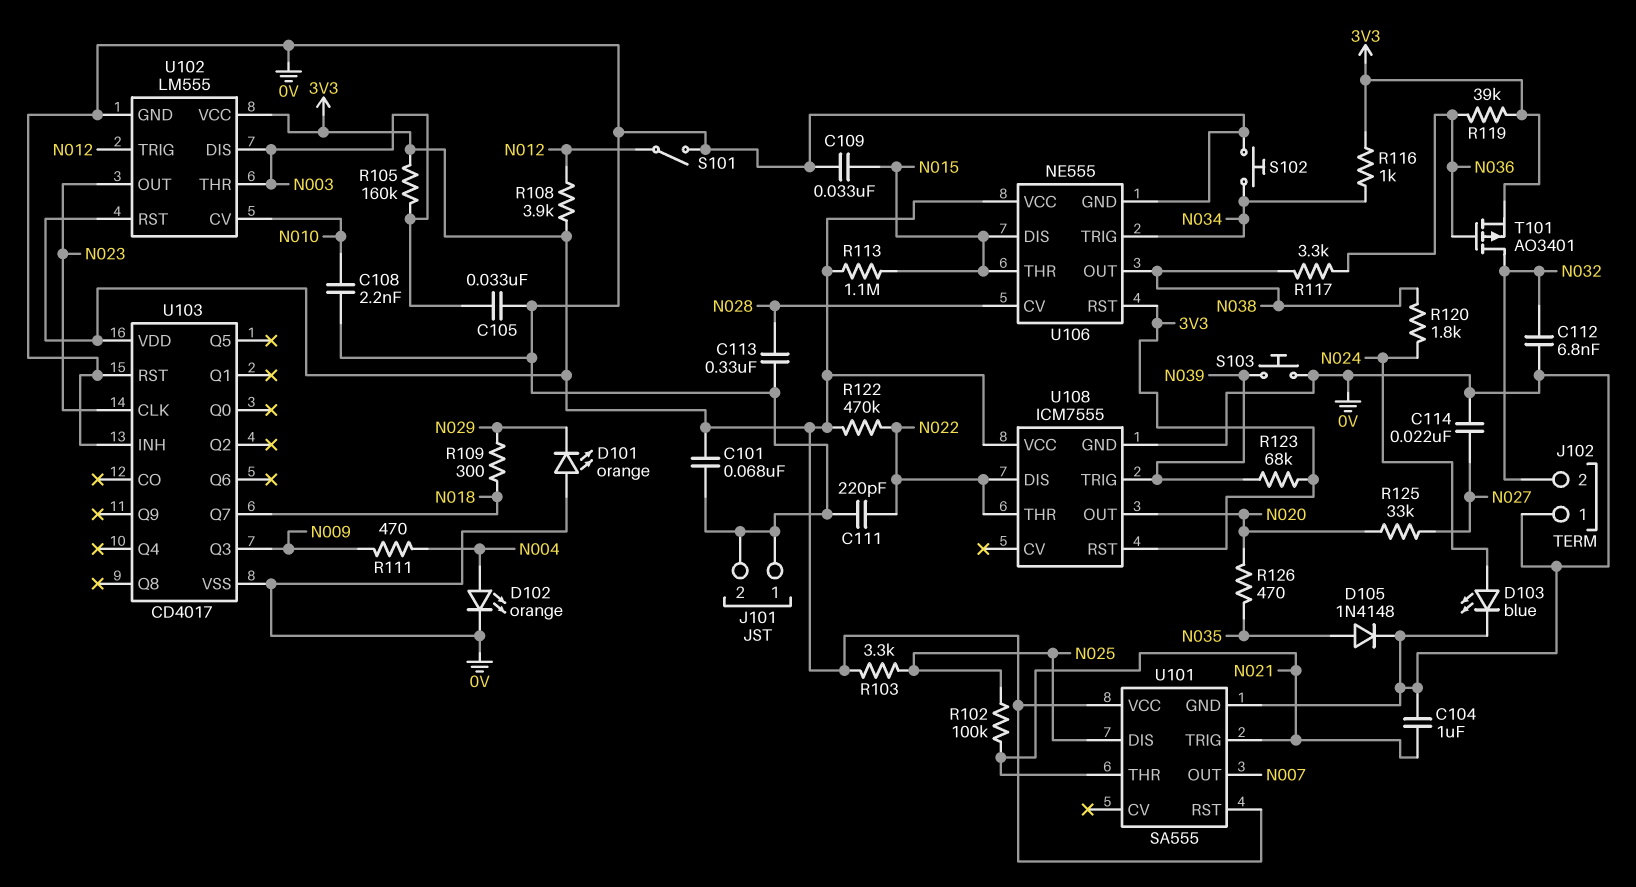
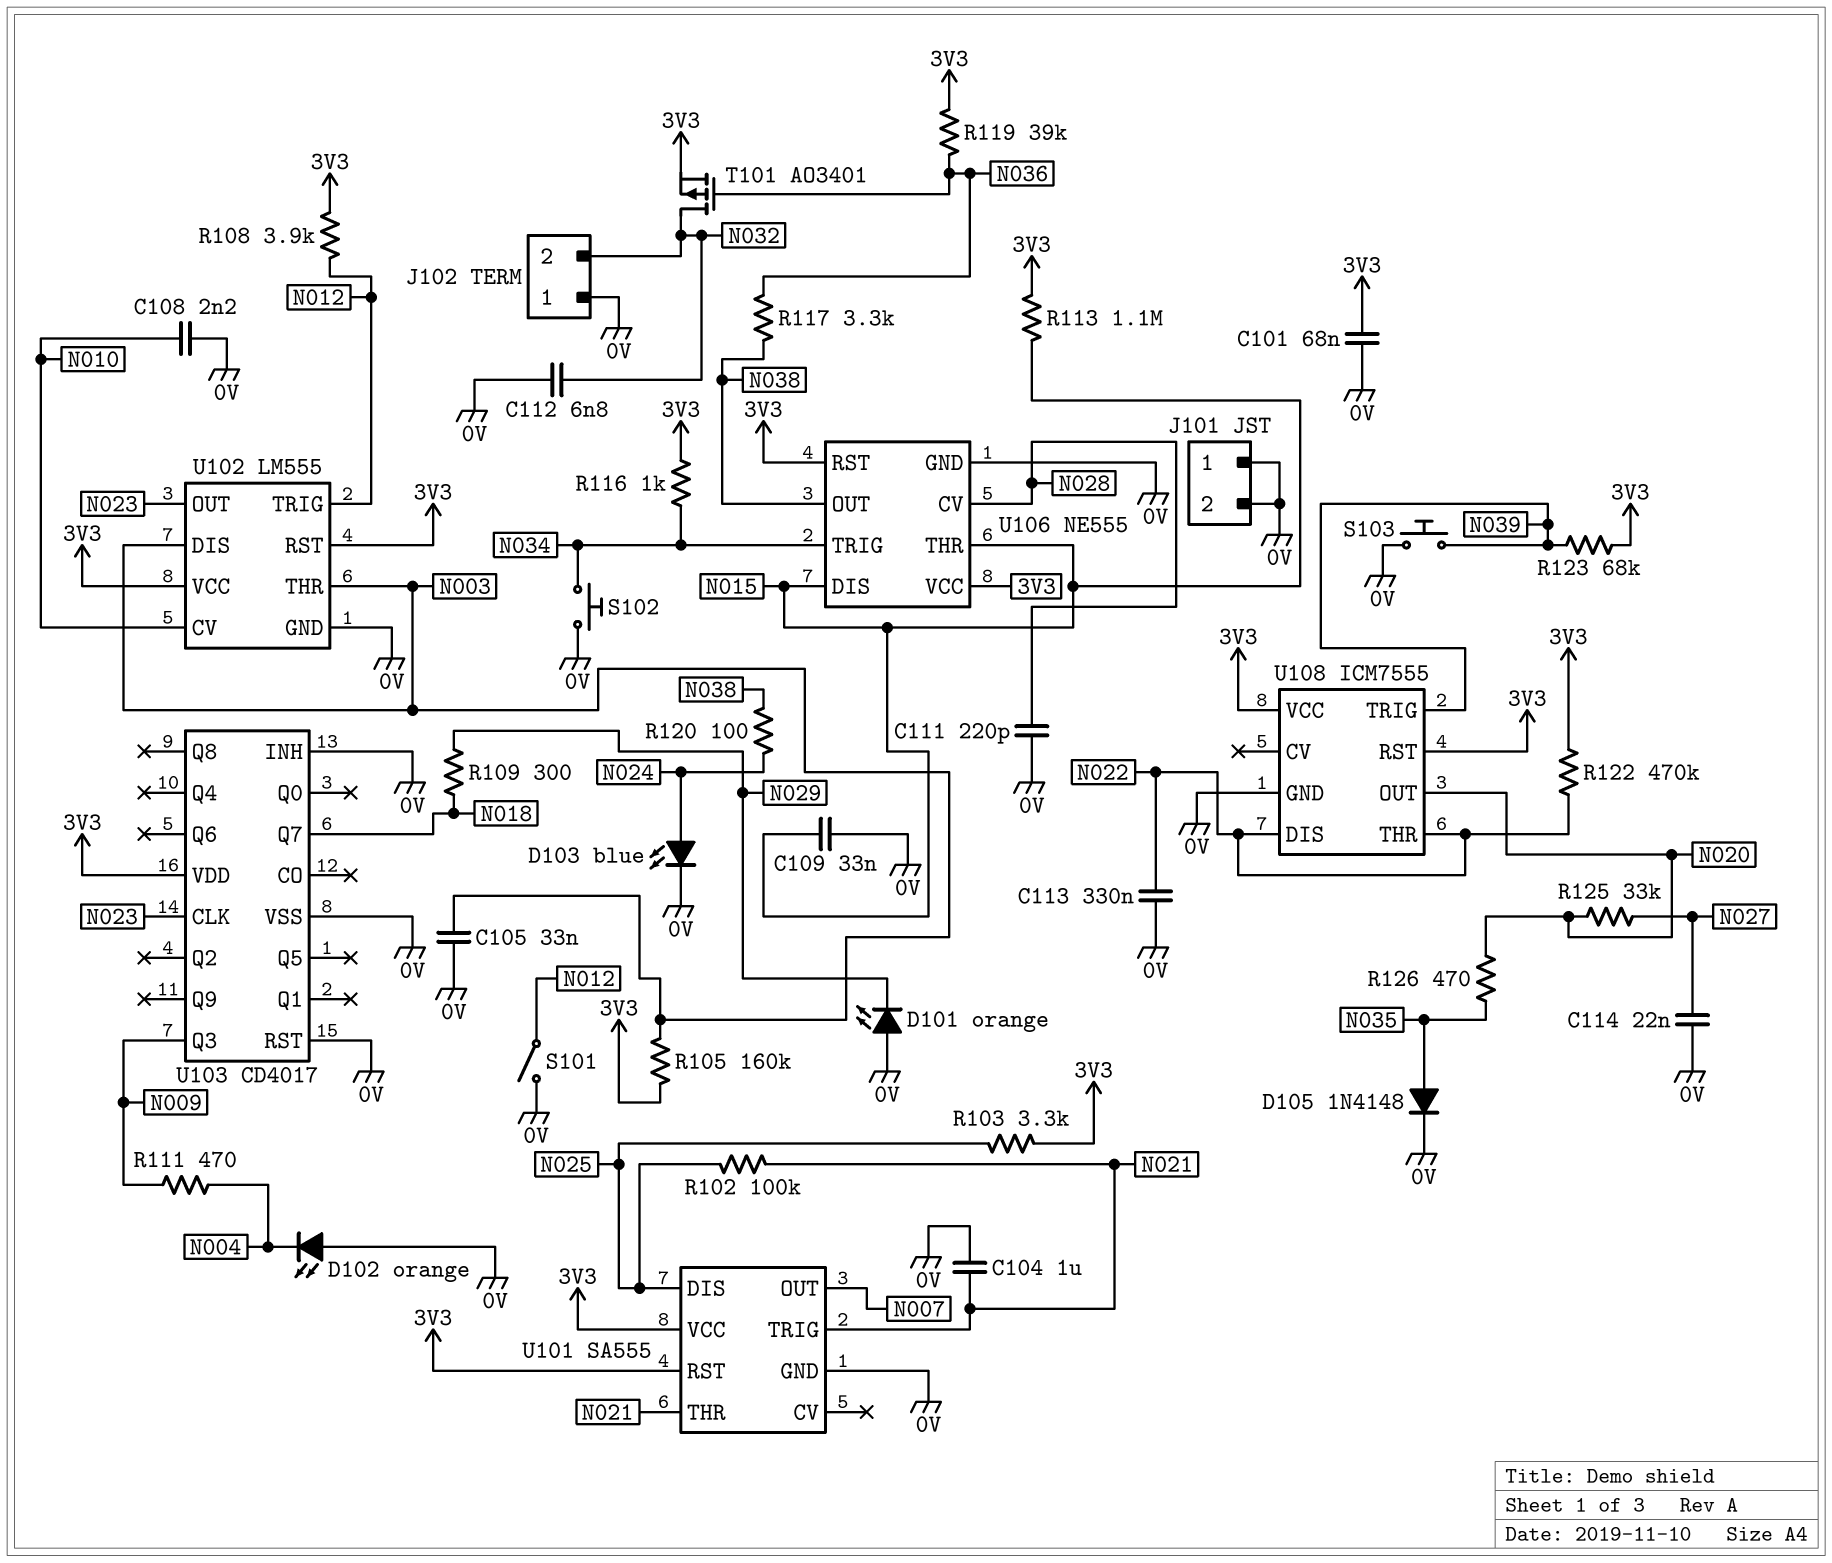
C111: 220pF (0V, N022) -> 220pF (0V, N028)
C113: 330nF (0V, N028) -> 330nF (0V, N022)
D102: LED orange (A N004, K 0V) -> LED orange (A 0V, K N004)
R120: 1.8k (N024, N038) -> 100 (N024, N038)

